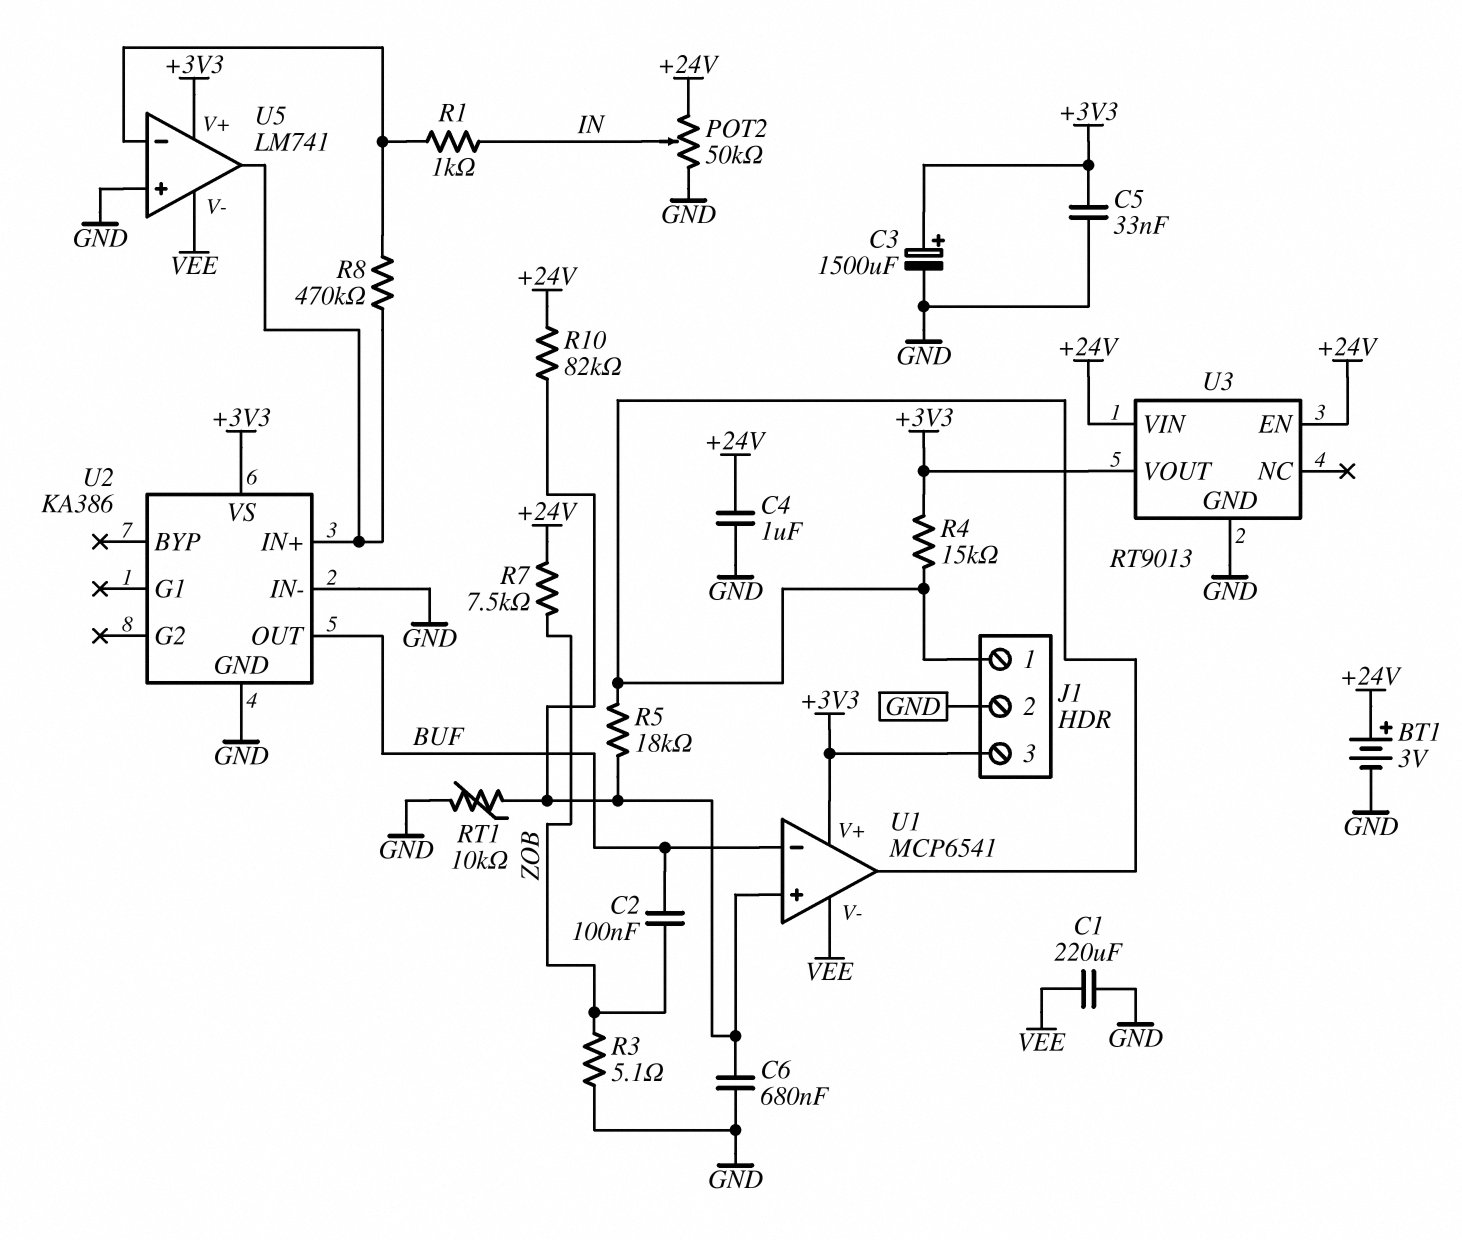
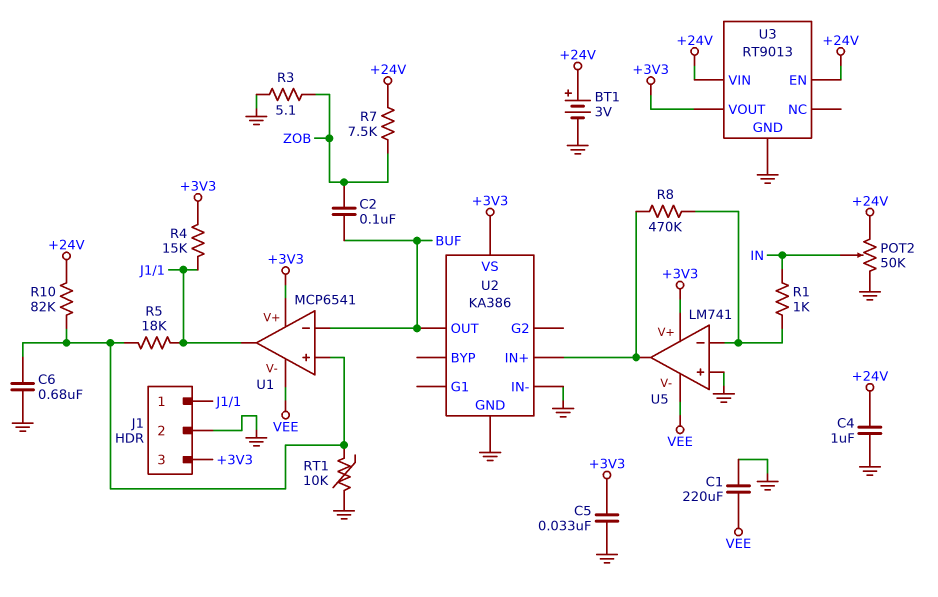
C3: 1500uF (plus +3V3, minus GND) -> none

